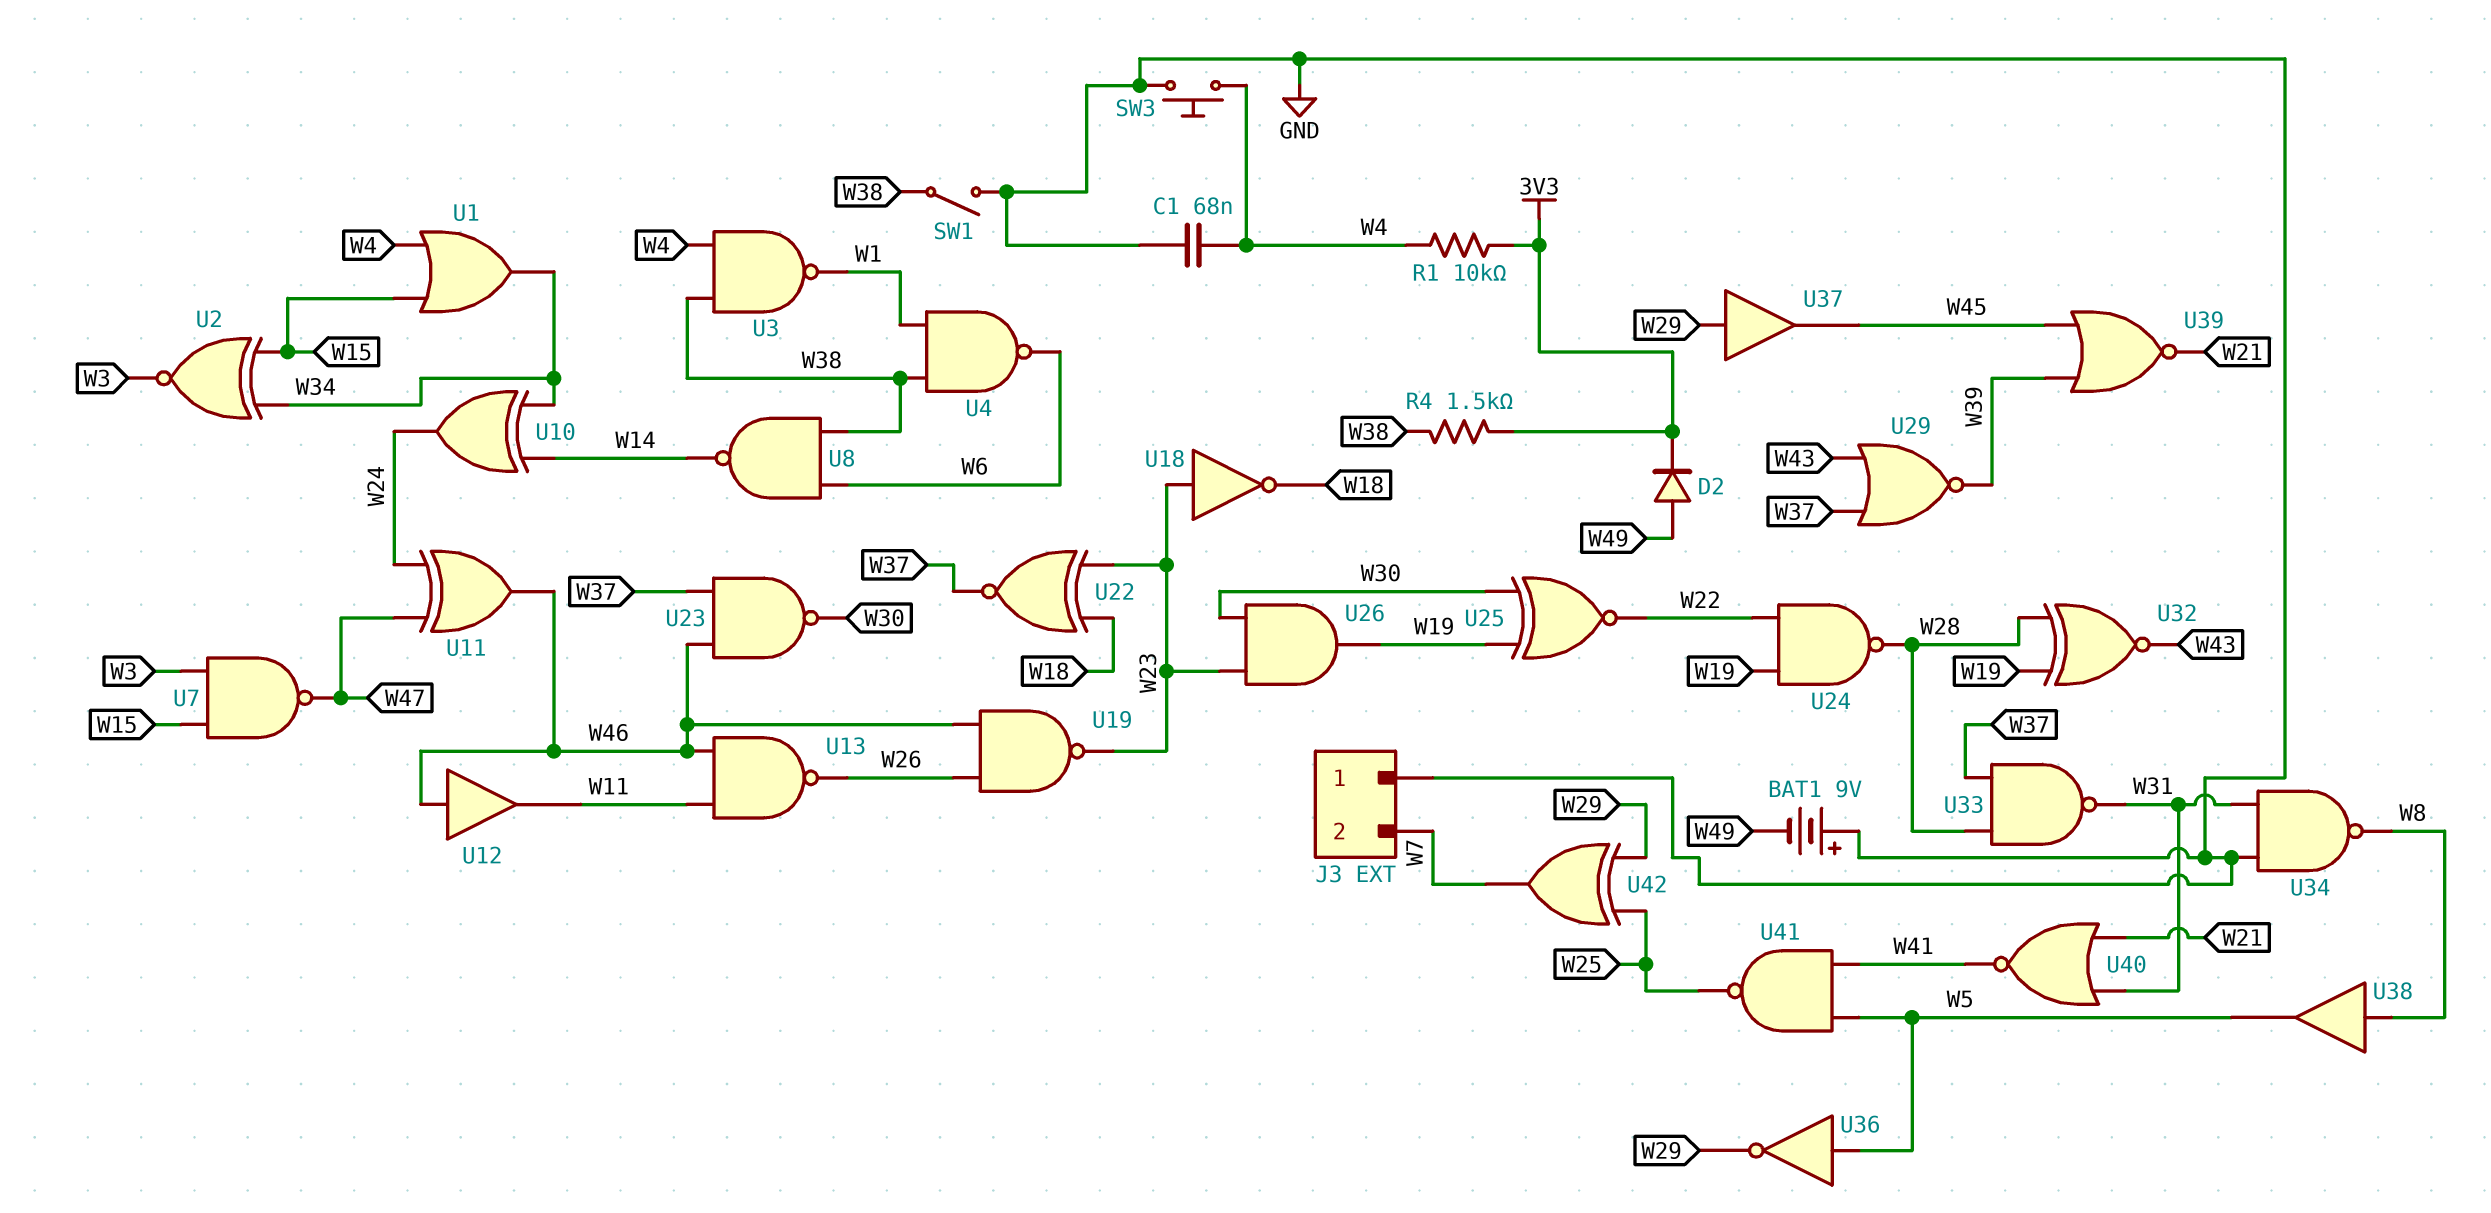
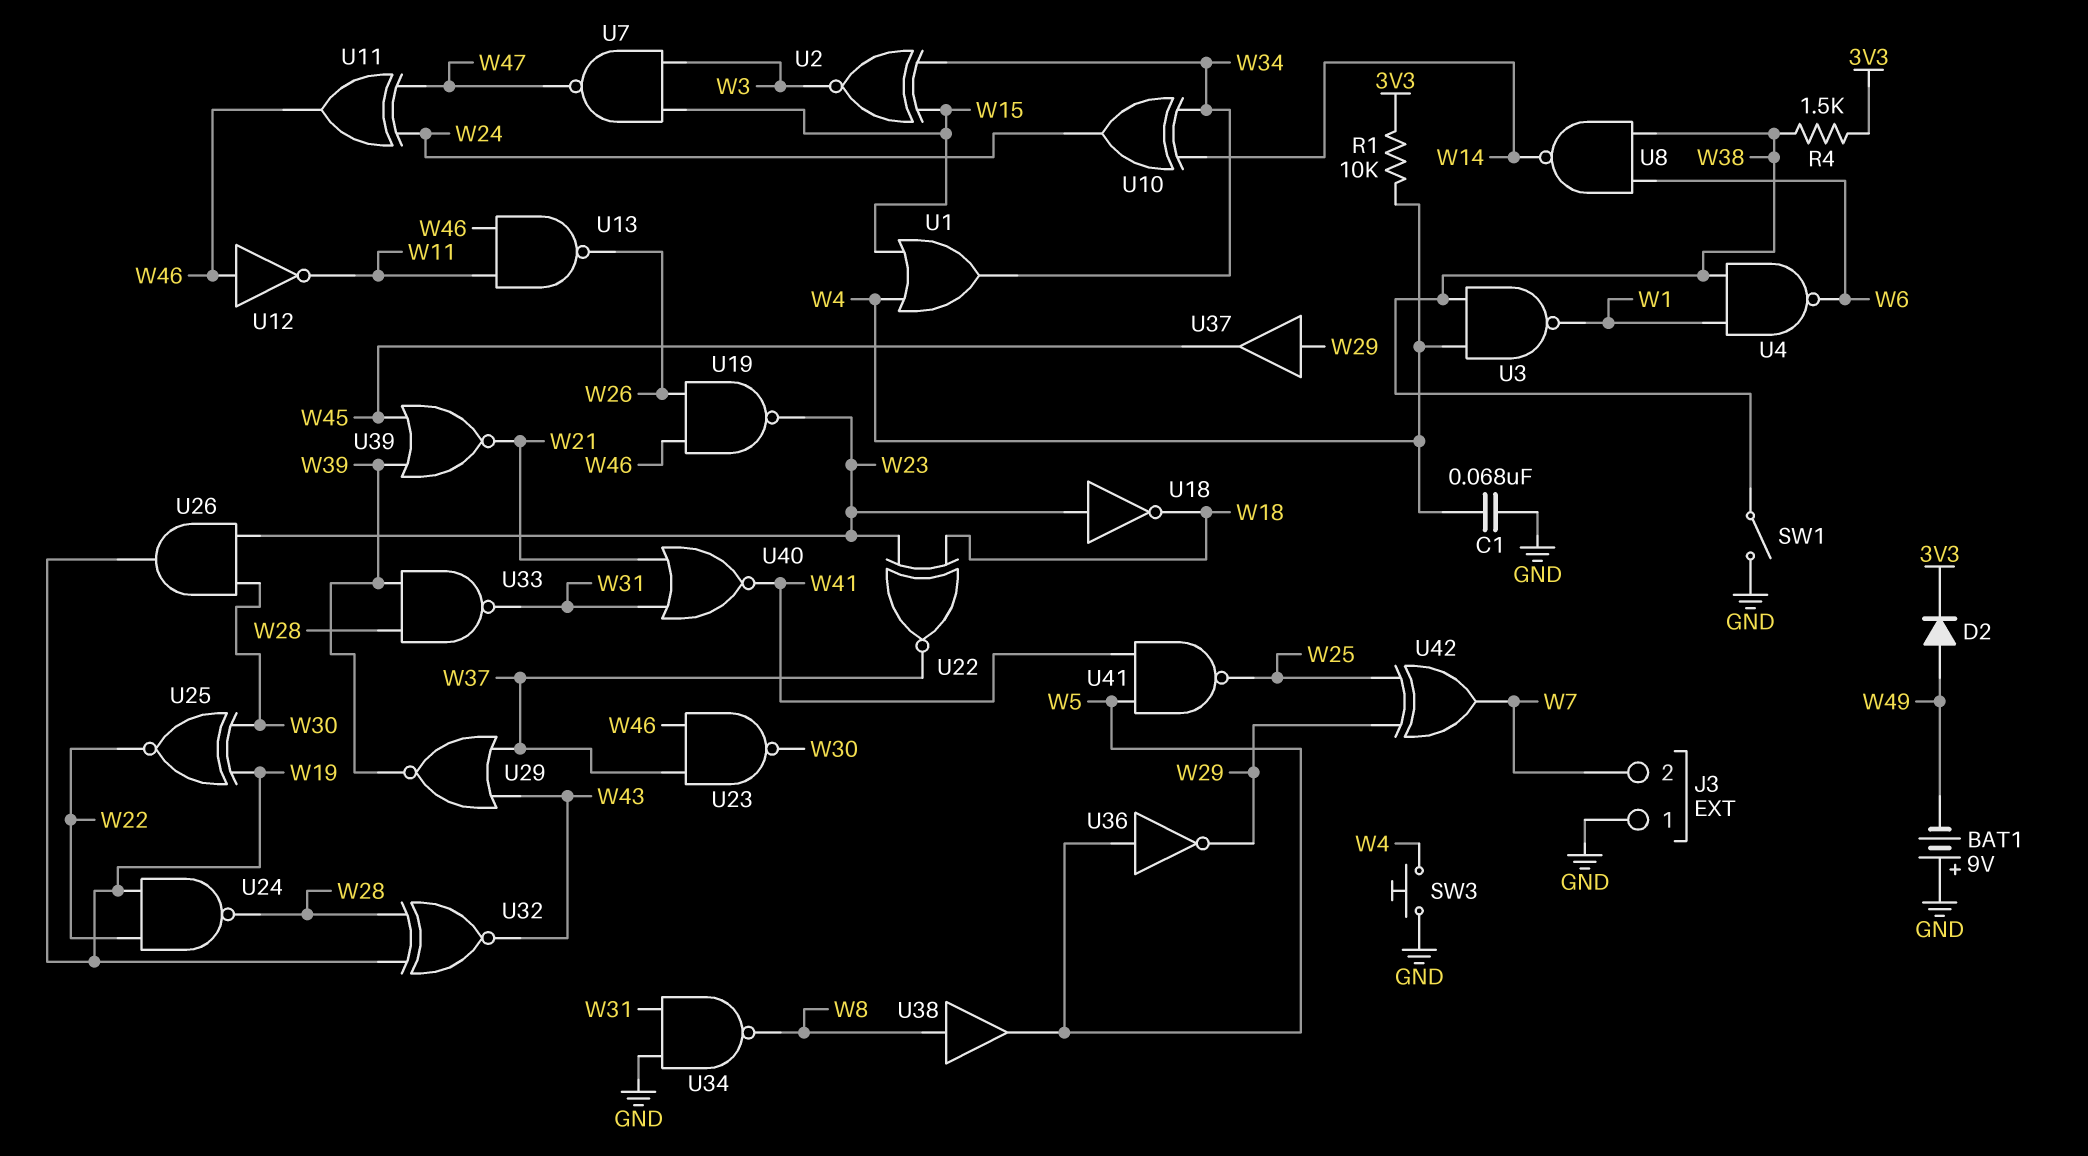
U12: buffer (in W46, out W11) -> NOT (in W46, out W11)
U33: NAND (in W28, in W37, out W31) -> NAND (in W28, in W39, out W31)

